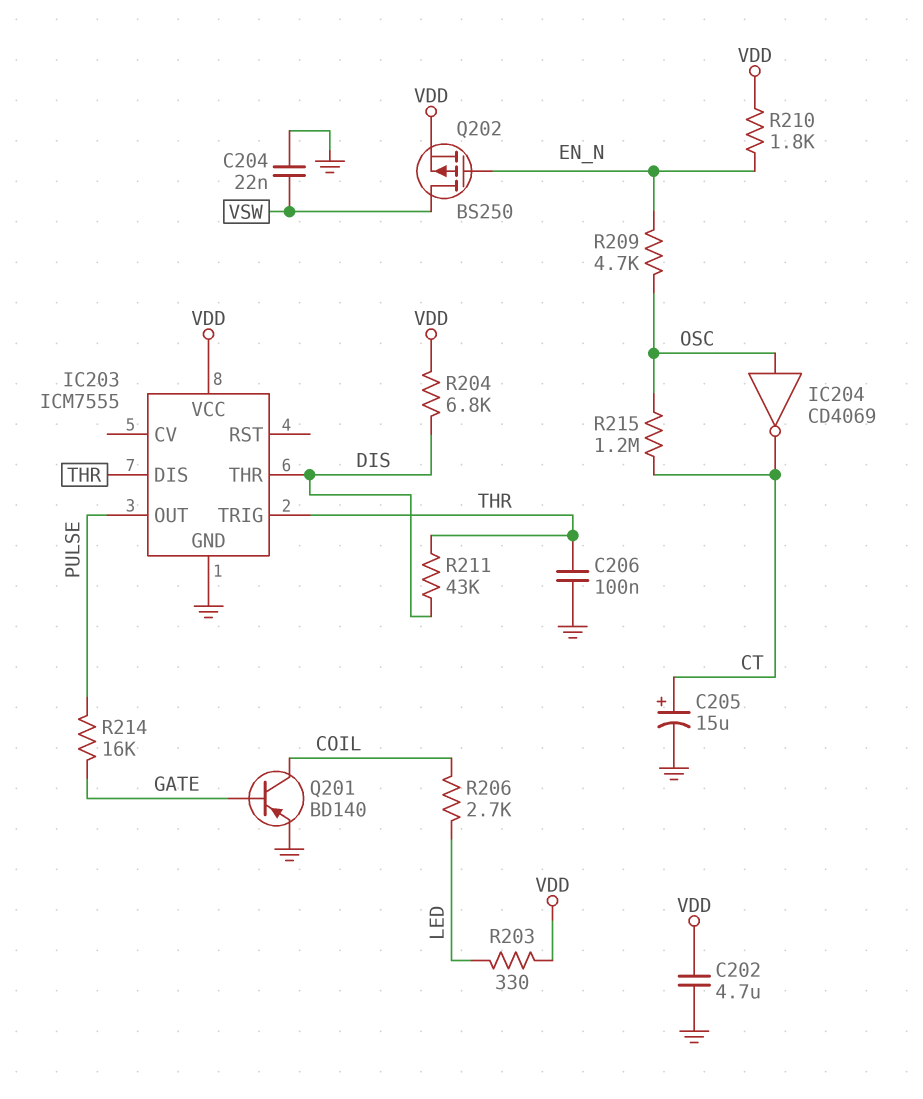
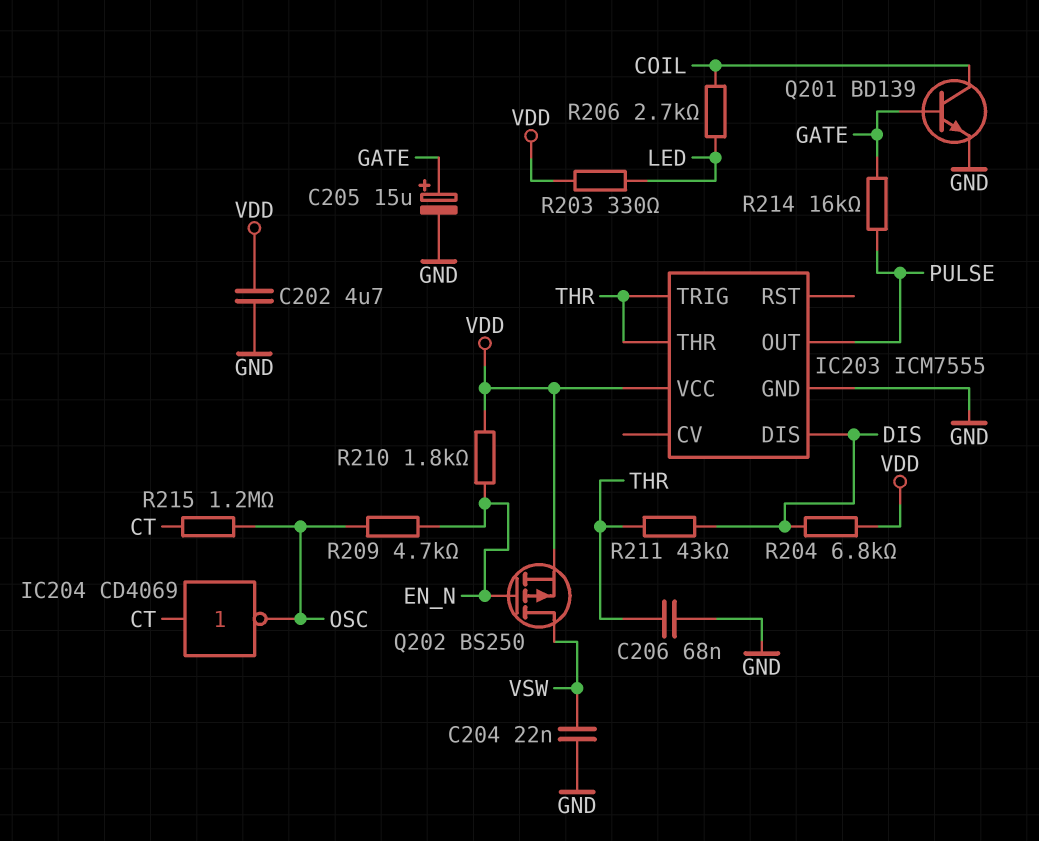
C205: 15uF (plus CT, minus GND) -> 15uF (plus GATE, minus GND)
C206: 100nF (GND, THR) -> 68nF (GND, THR)
IC203 pin DIS: THR -> DIS
IC203 pin THR: DIS -> THR
IC204: NOT CD4069 (in OSC, out CT) -> NOT CD4069 (in CT, out OSC)
Q201: PNP BD140 (B GATE, C COIL, E GND) -> NPN BD139 (B GATE, C COIL, E GND)

